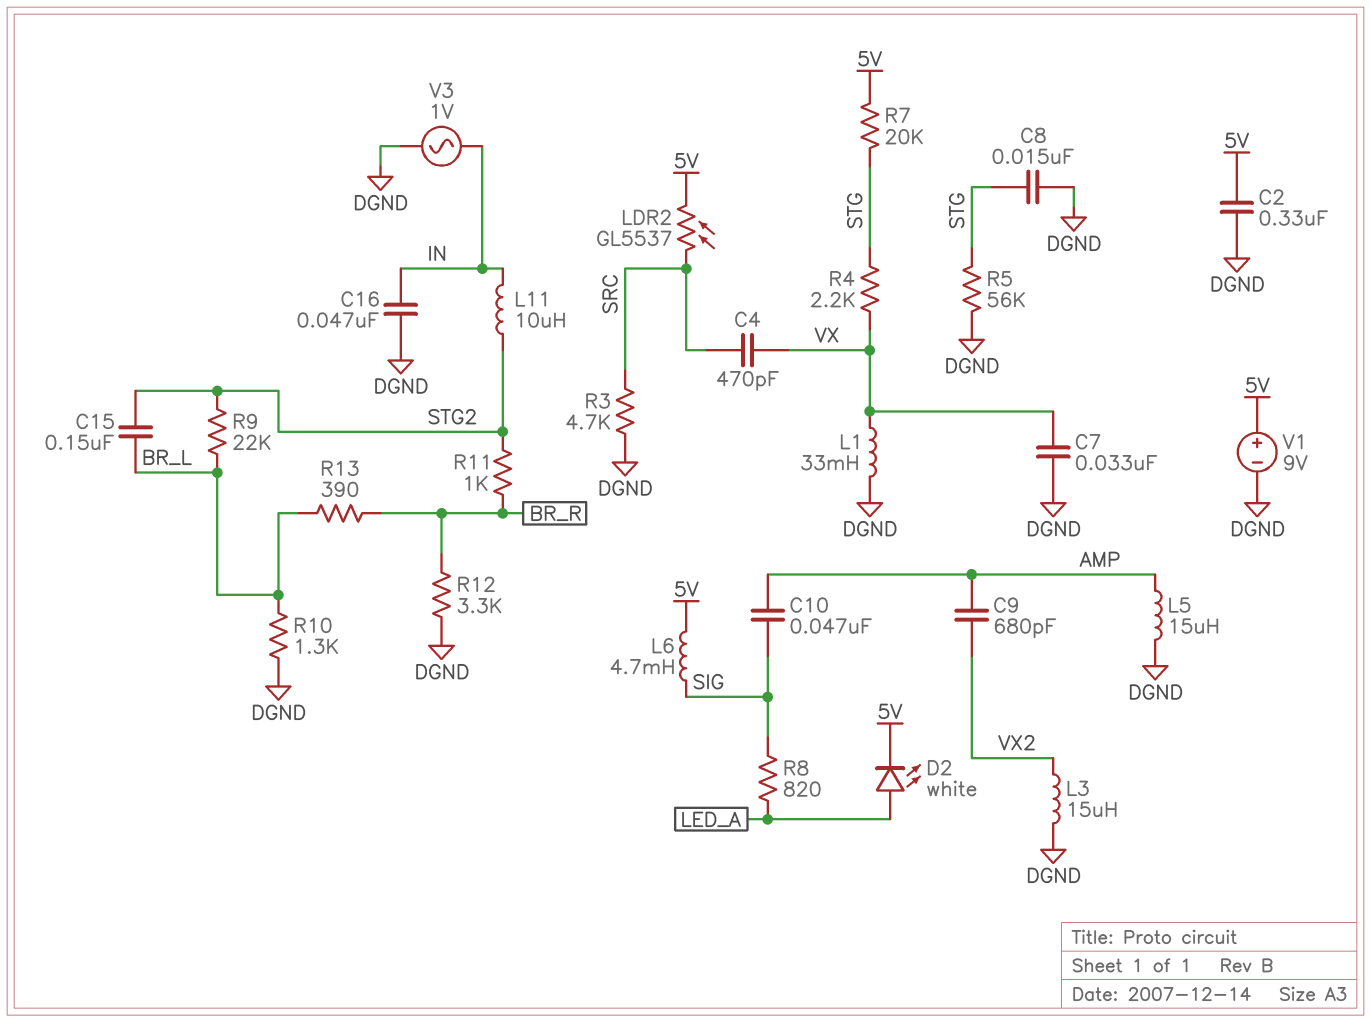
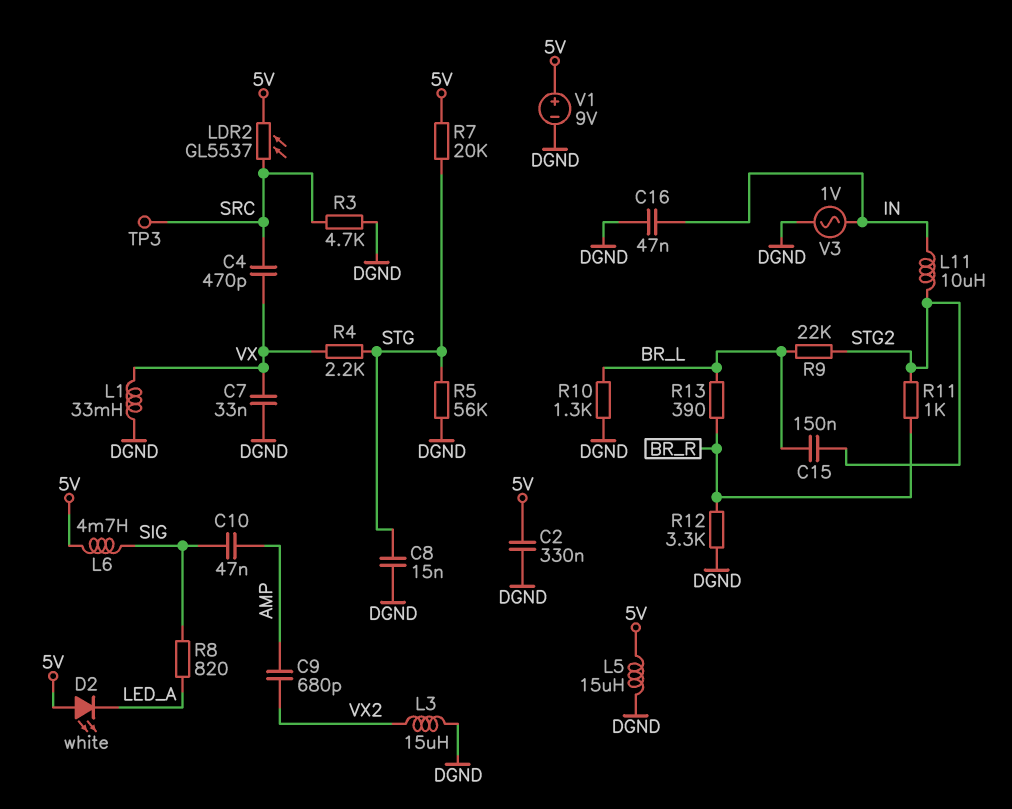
D2: LED white (A LED_A, K 5V) -> LED white (A 5V, K LED_A)
L5: 15uH (AMP, DGND) -> 15uH (5V, DGND)
TP3: none -> test point (SRC)

